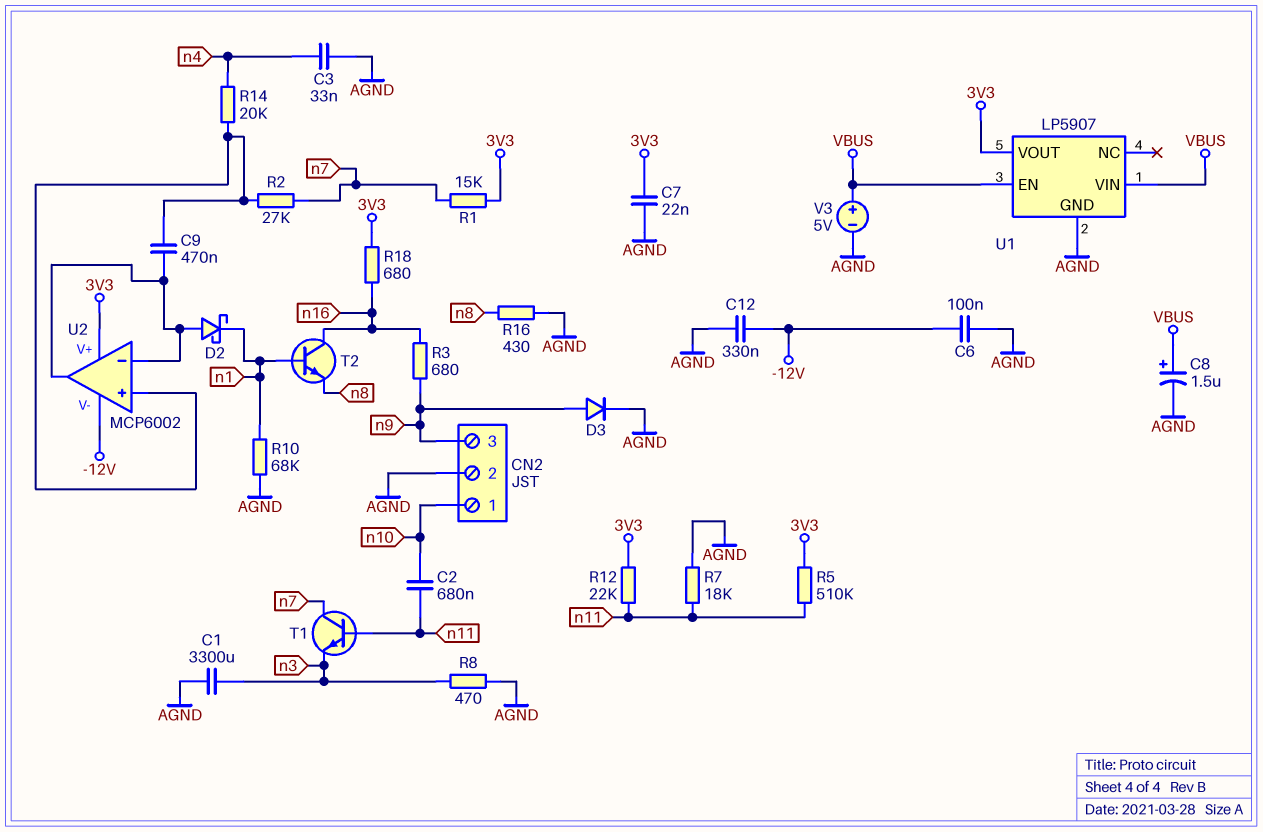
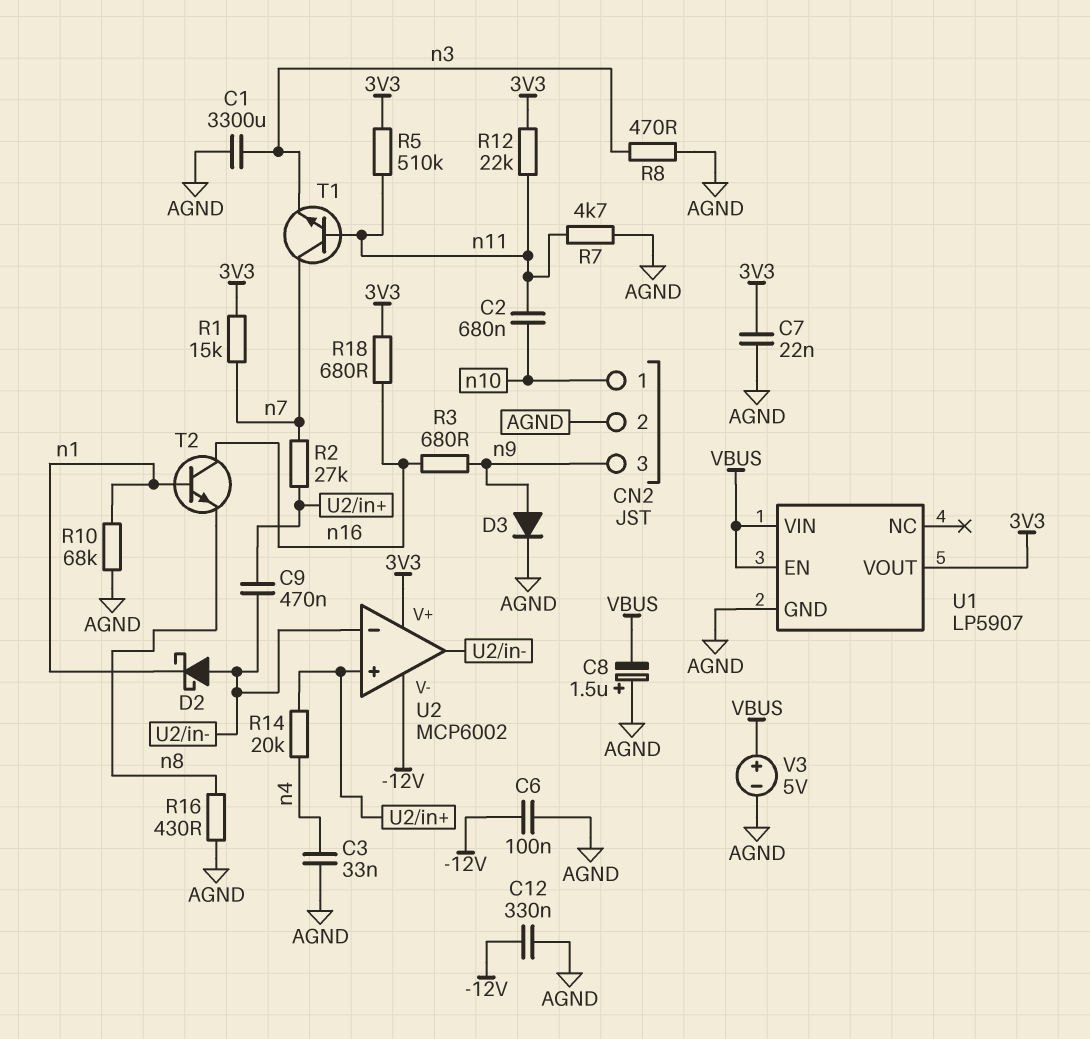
C8: 1.5uF (plus VBUS, minus AGND) -> 1.5uF (plus AGND, minus VBUS)
R7: 18k (AGND, n11) -> 4.7k (AGND, n11)

